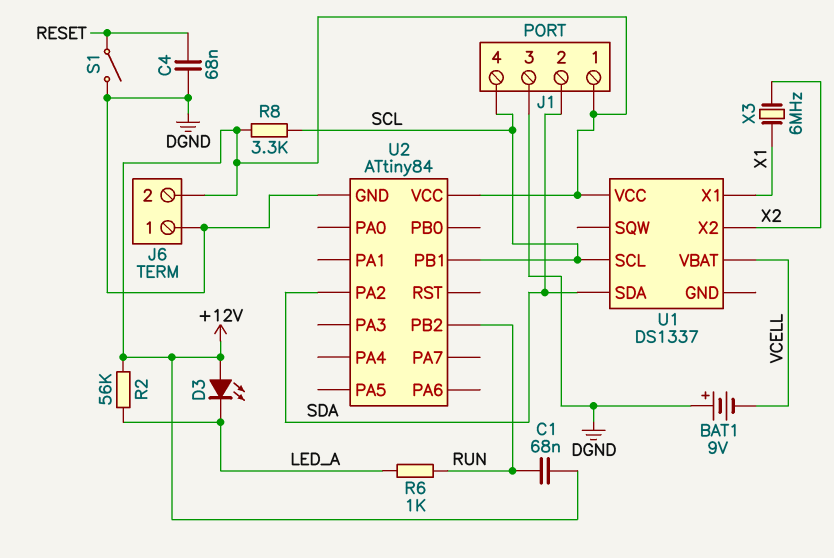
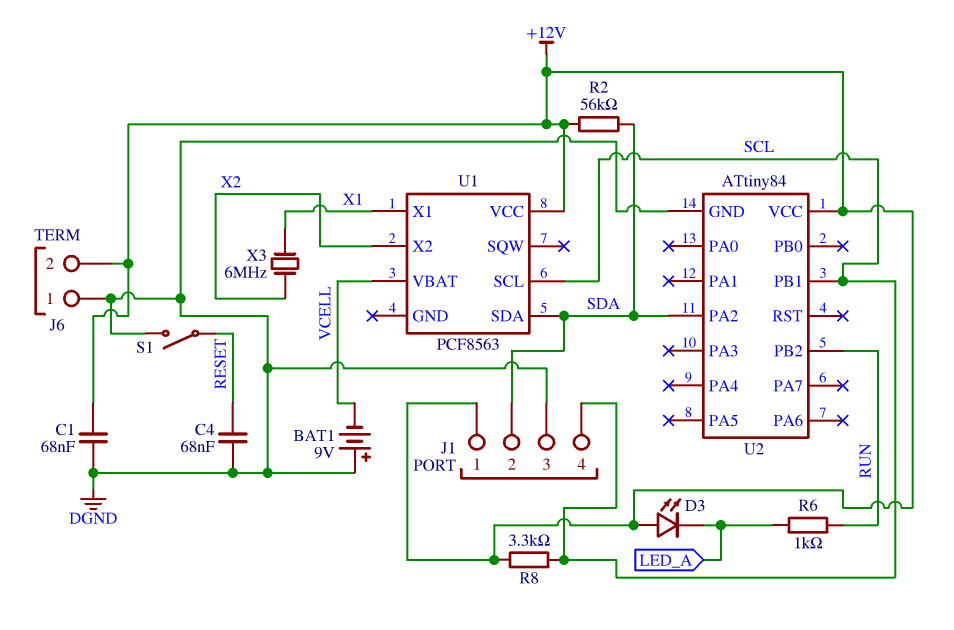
C1: 68nF (+12V, RUN) -> 68nF (+12V, DGND)
R2: 56k (+12V, LED_A) -> 56k (+12V, SDA)
U1: DS1337 -> PCF8563

